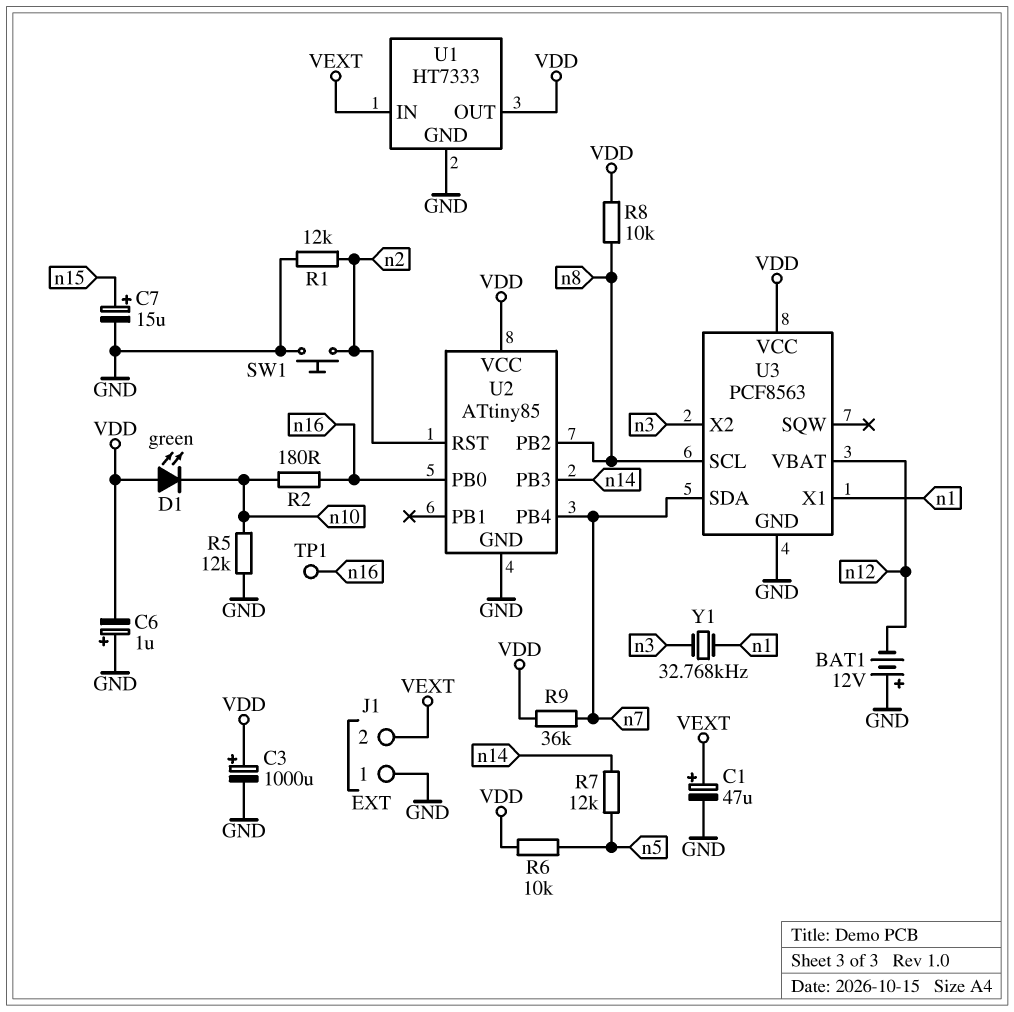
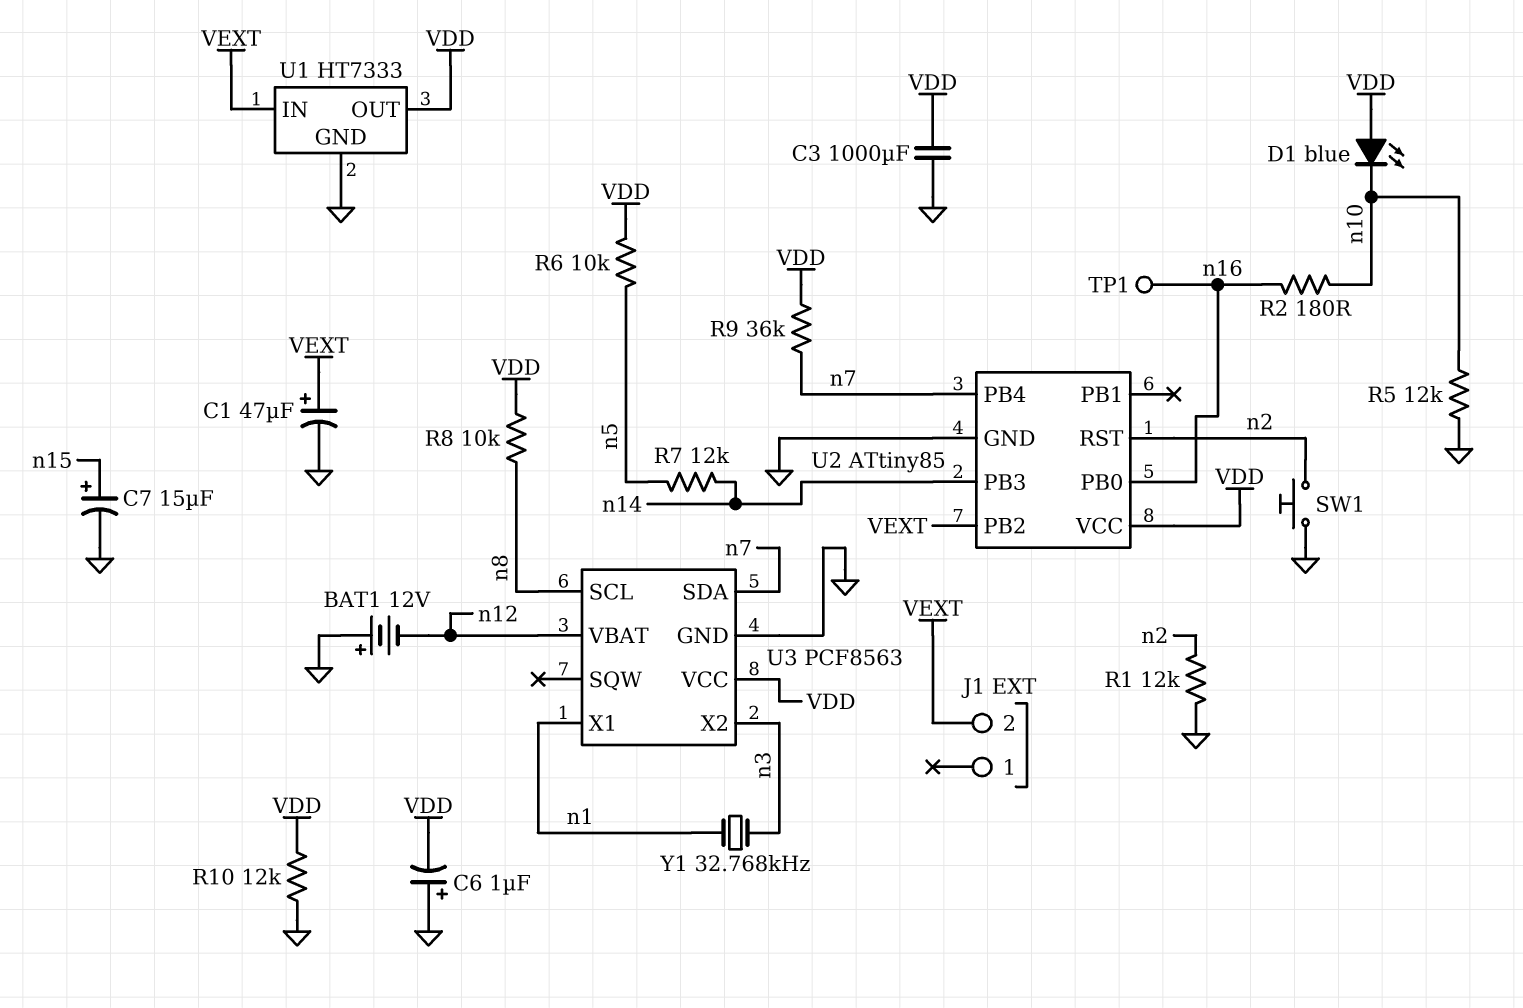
C3: 1000uF (plus VDD, minus GND) -> 1000uF (GND, VDD)
D1: LED green (A VDD, K n10) -> LED blue (A VDD, K n10)
J1 pin 1: GND -> none
R10: none -> 12k (GND, VDD)
U2 pin PB2: n8 -> VEXT

